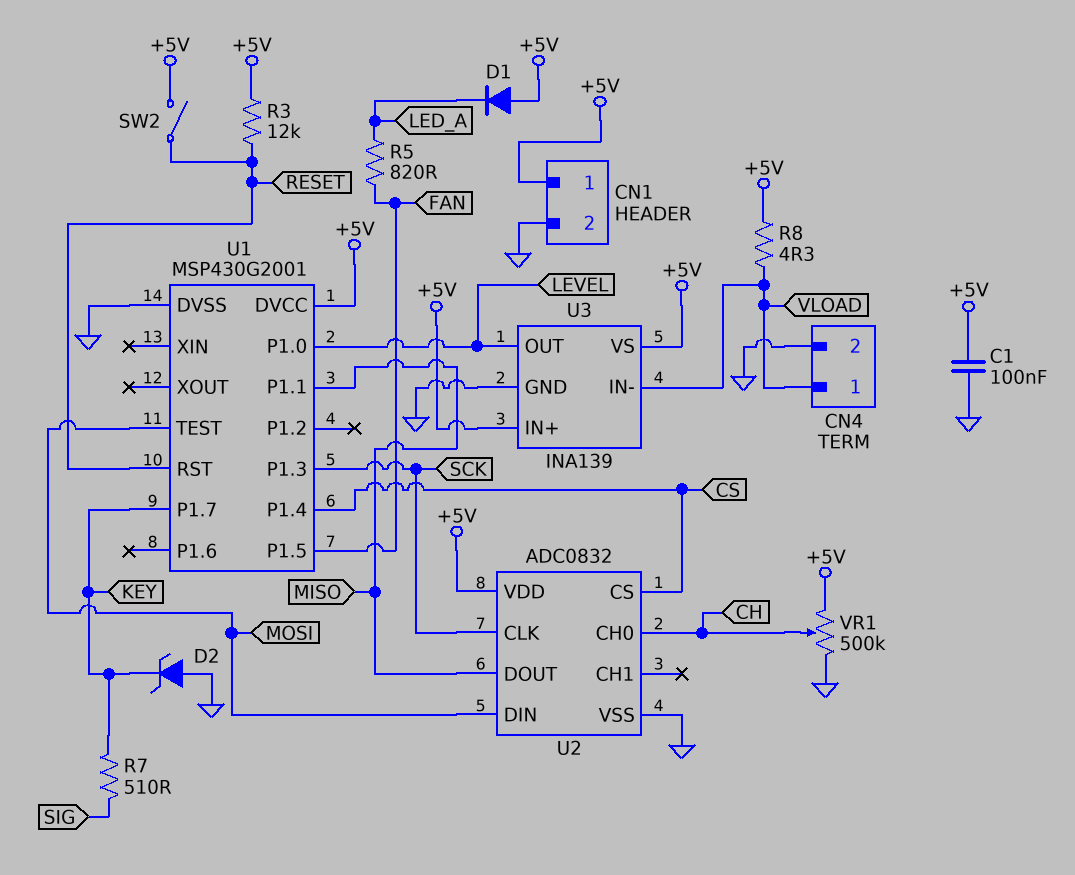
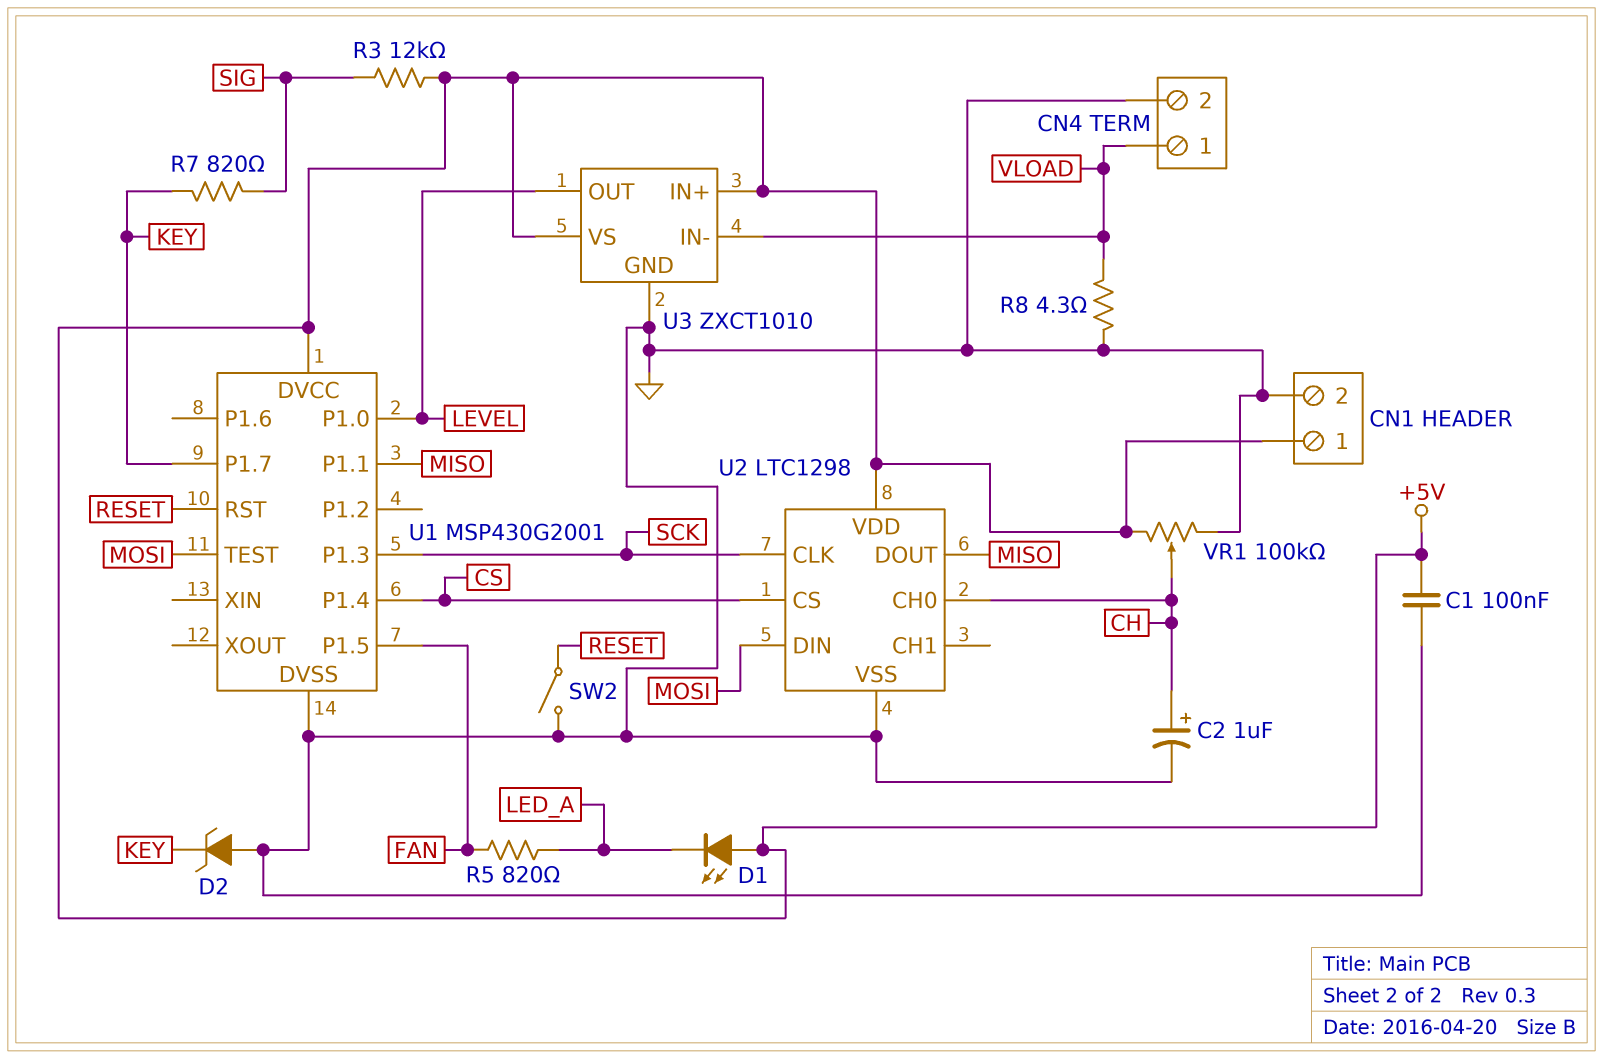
C2: none -> 1uF (plus CH, minus GND)
D1: diode (A +5V, K LED_A) -> LED (A +5V, K LED_A)
R3: 12k (+5V, RESET) -> 12k (+5V, SIG)
R7: 510 (KEY, SIG) -> 820 (KEY, SIG)
R8: 4.3 (+5V, VLOAD) -> 4.3 (GND, VLOAD)
SW2: switch (+5V, RESET) -> switch (GND, RESET)
U2: ADC0832 -> LTC1298
U3: INA139 -> ZXCT1010
VR1: 500k (+5V, GND, wiper CH) -> 100k (+5V, GND, wiper CH)

